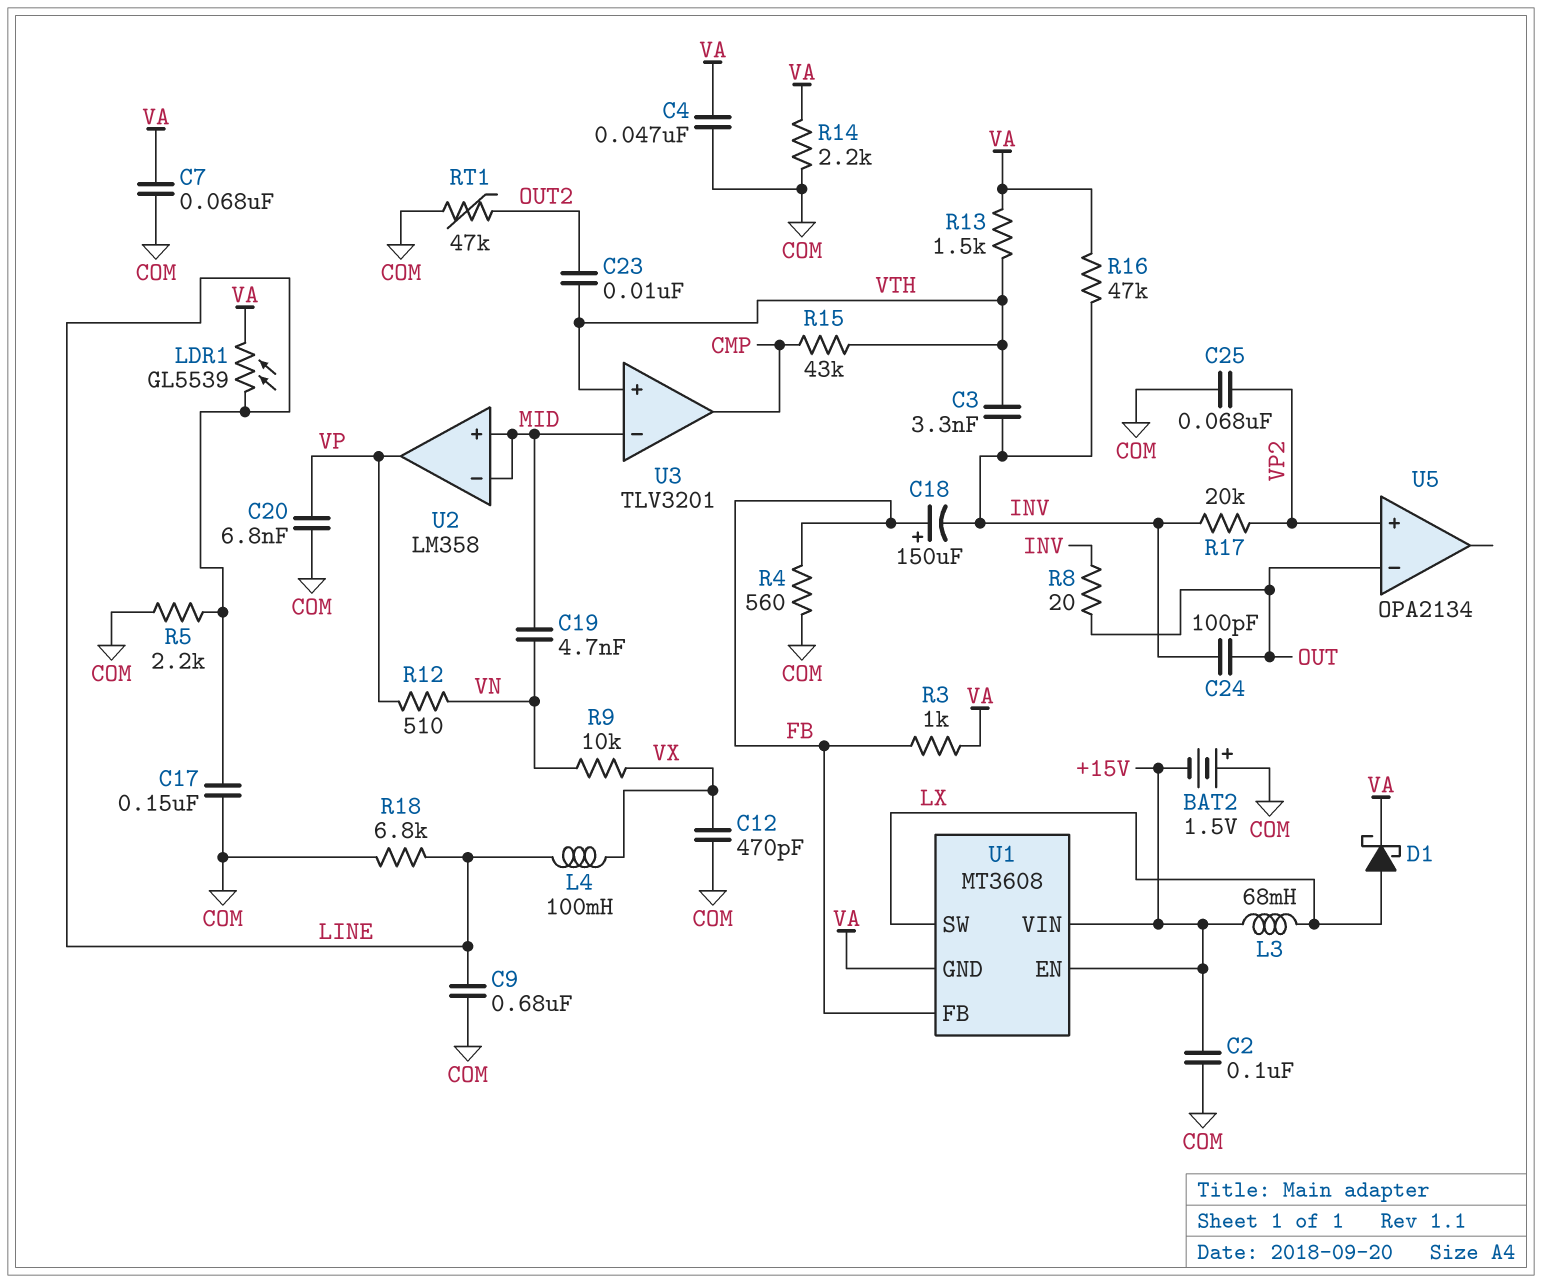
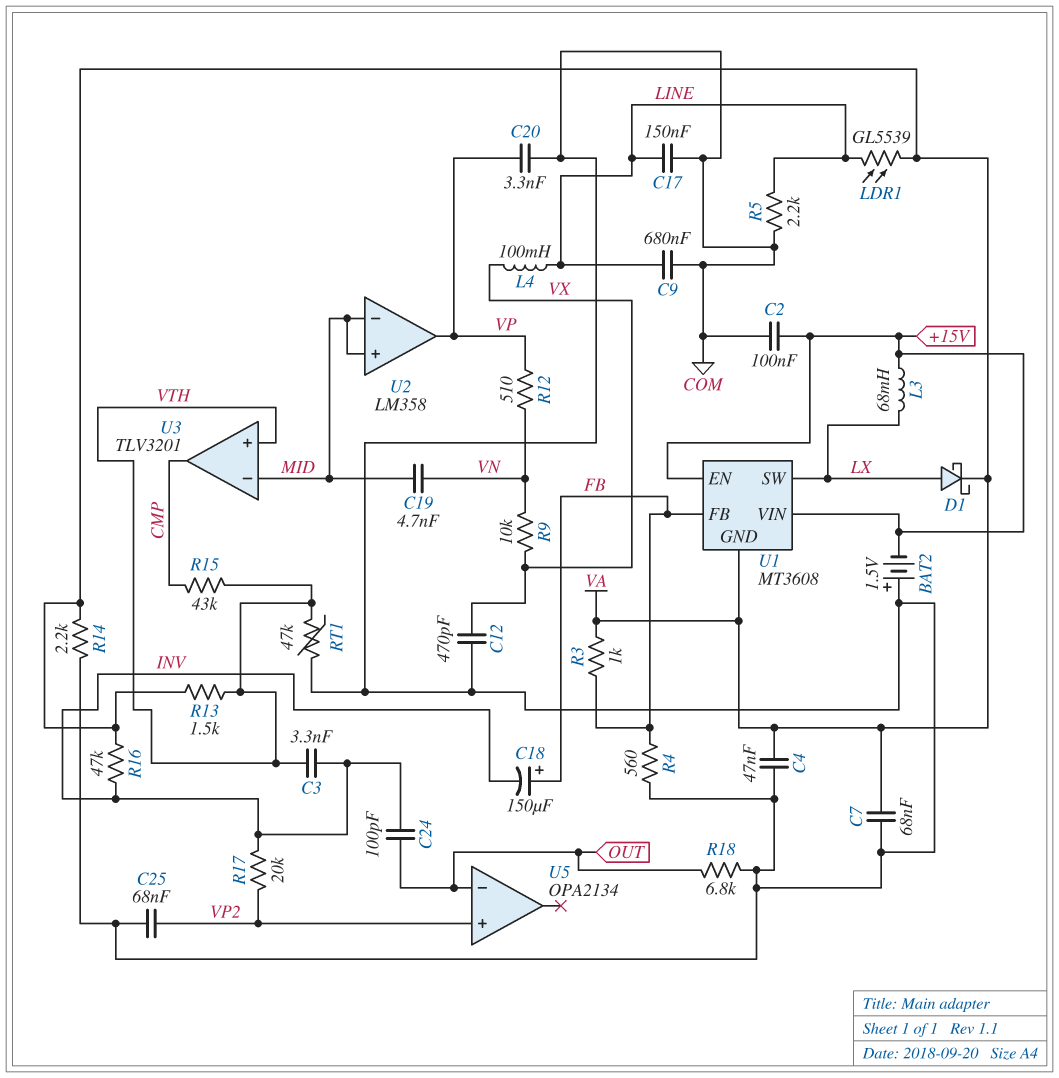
C20: 6.8nF (COM, VP) -> 3.3nF (COM, VP)
C23: 10nF (OUT2, VTH) -> none
R8: 20 (INV, OUT) -> none
R18: 6.8k (COM, LINE) -> 6.8k (COM, OUT)
RT1: 47k (COM, OUT2) -> 47k (COM, VTH)

